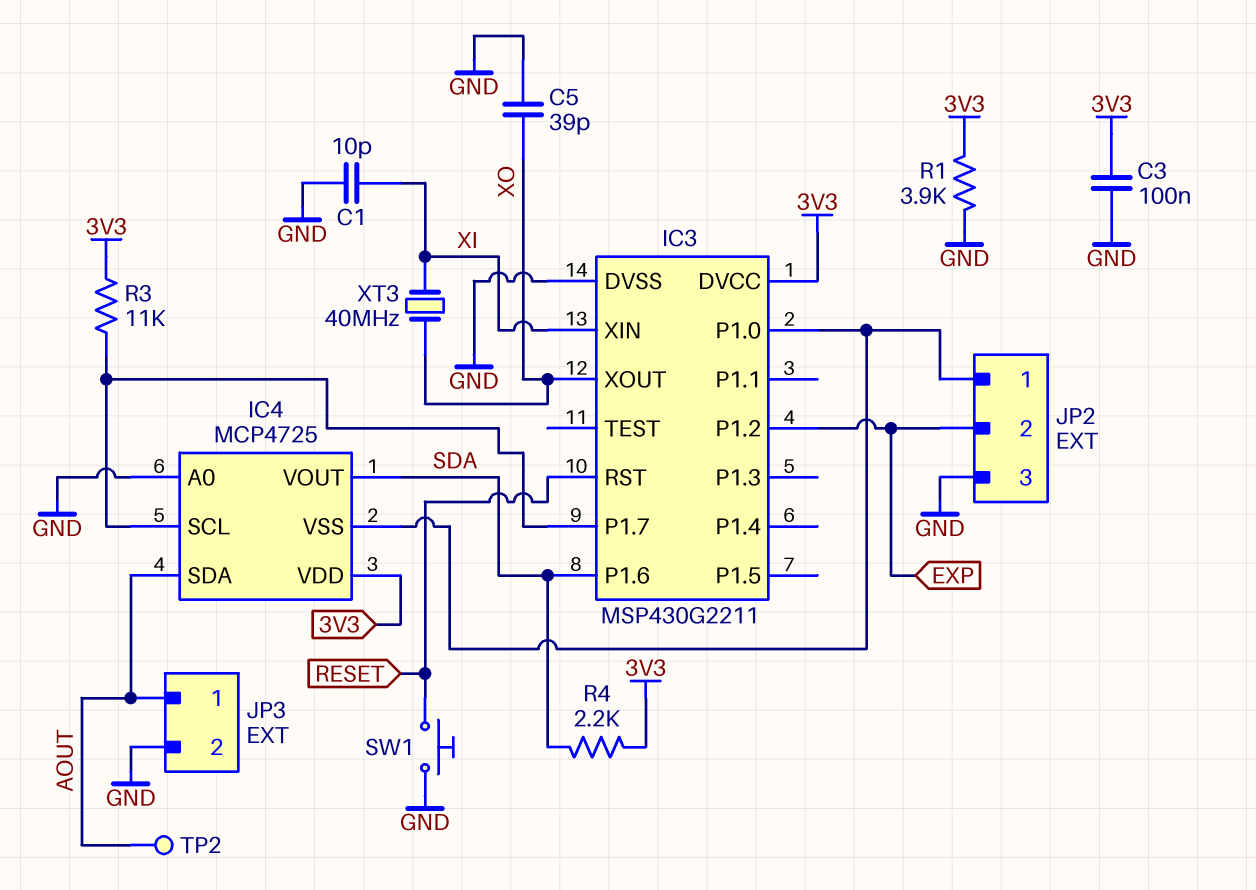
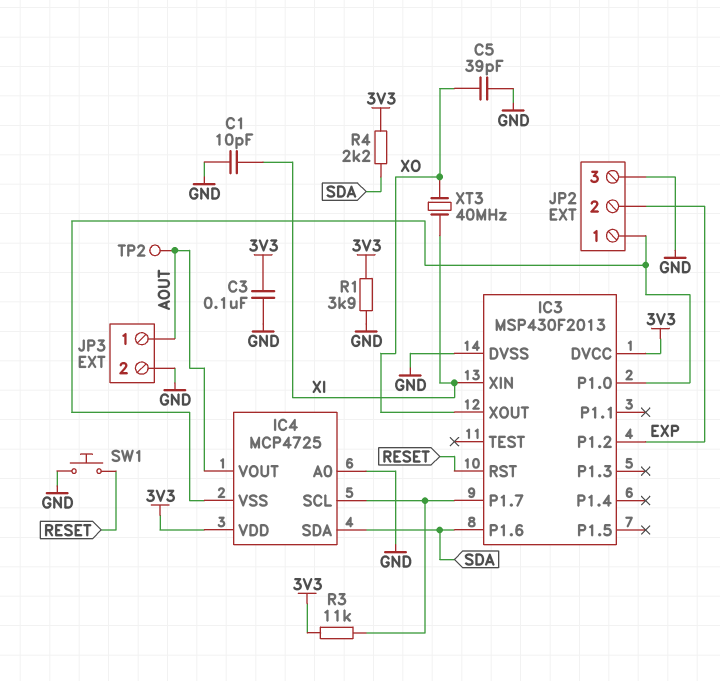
IC3: MSP430G2211 -> MSP430F2013
IC4 pin SDA: AOUT -> SDA
IC4 pin VOUT: SDA -> AOUT

